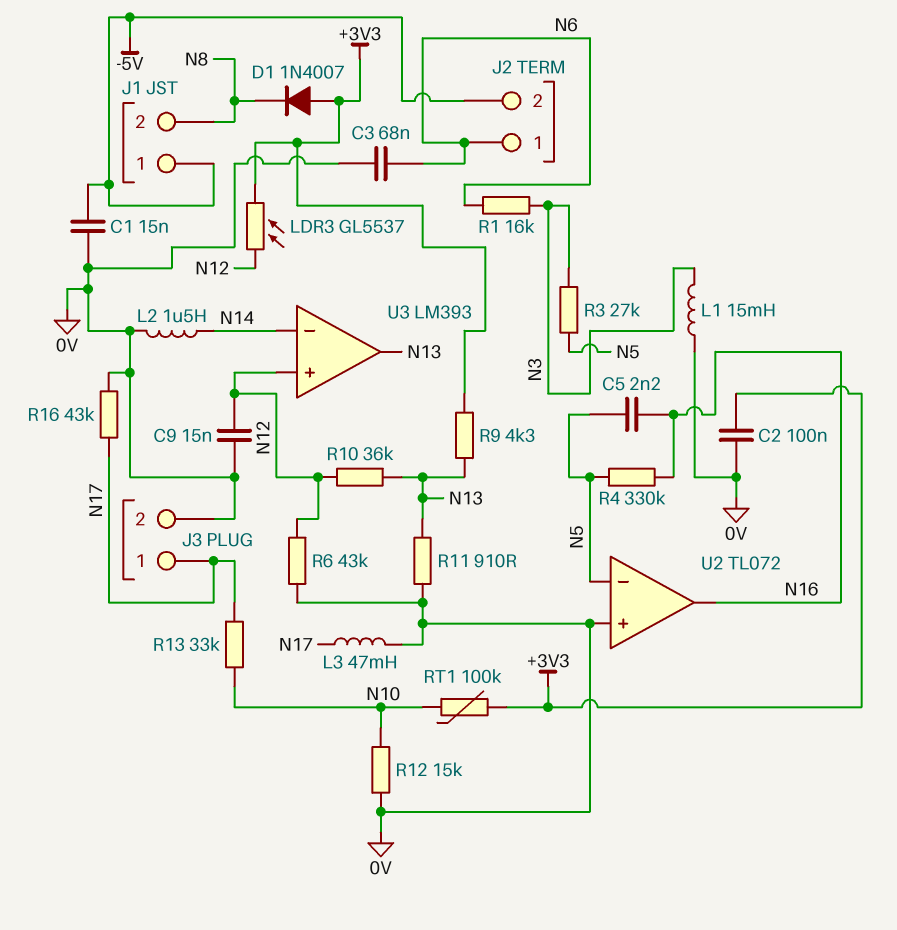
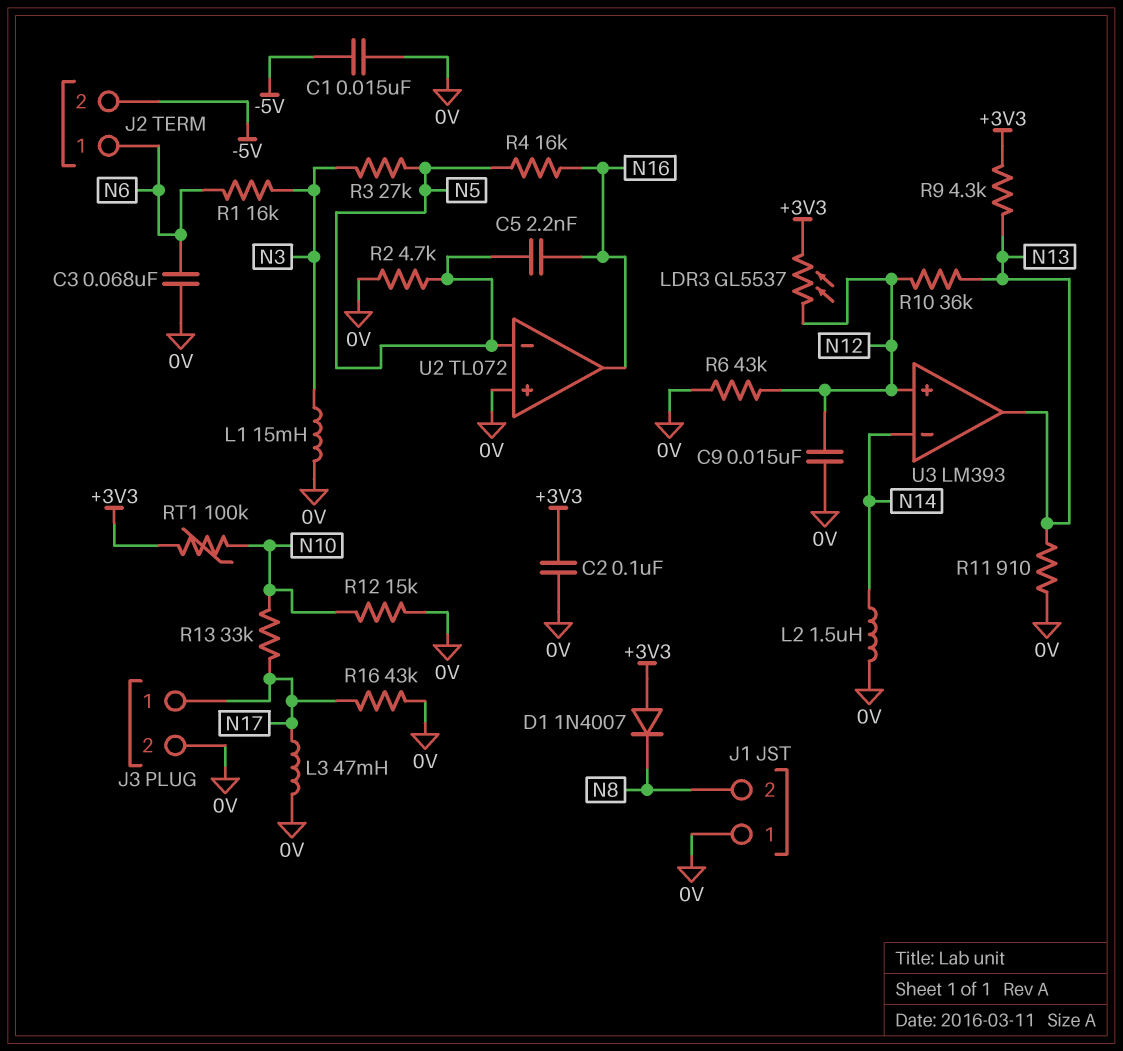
J1 pin 1: -5V -> 0V
R2: none -> 4.7k (0V, N5)
R4: 330k (N5, N16) -> 16k (N5, N16)

